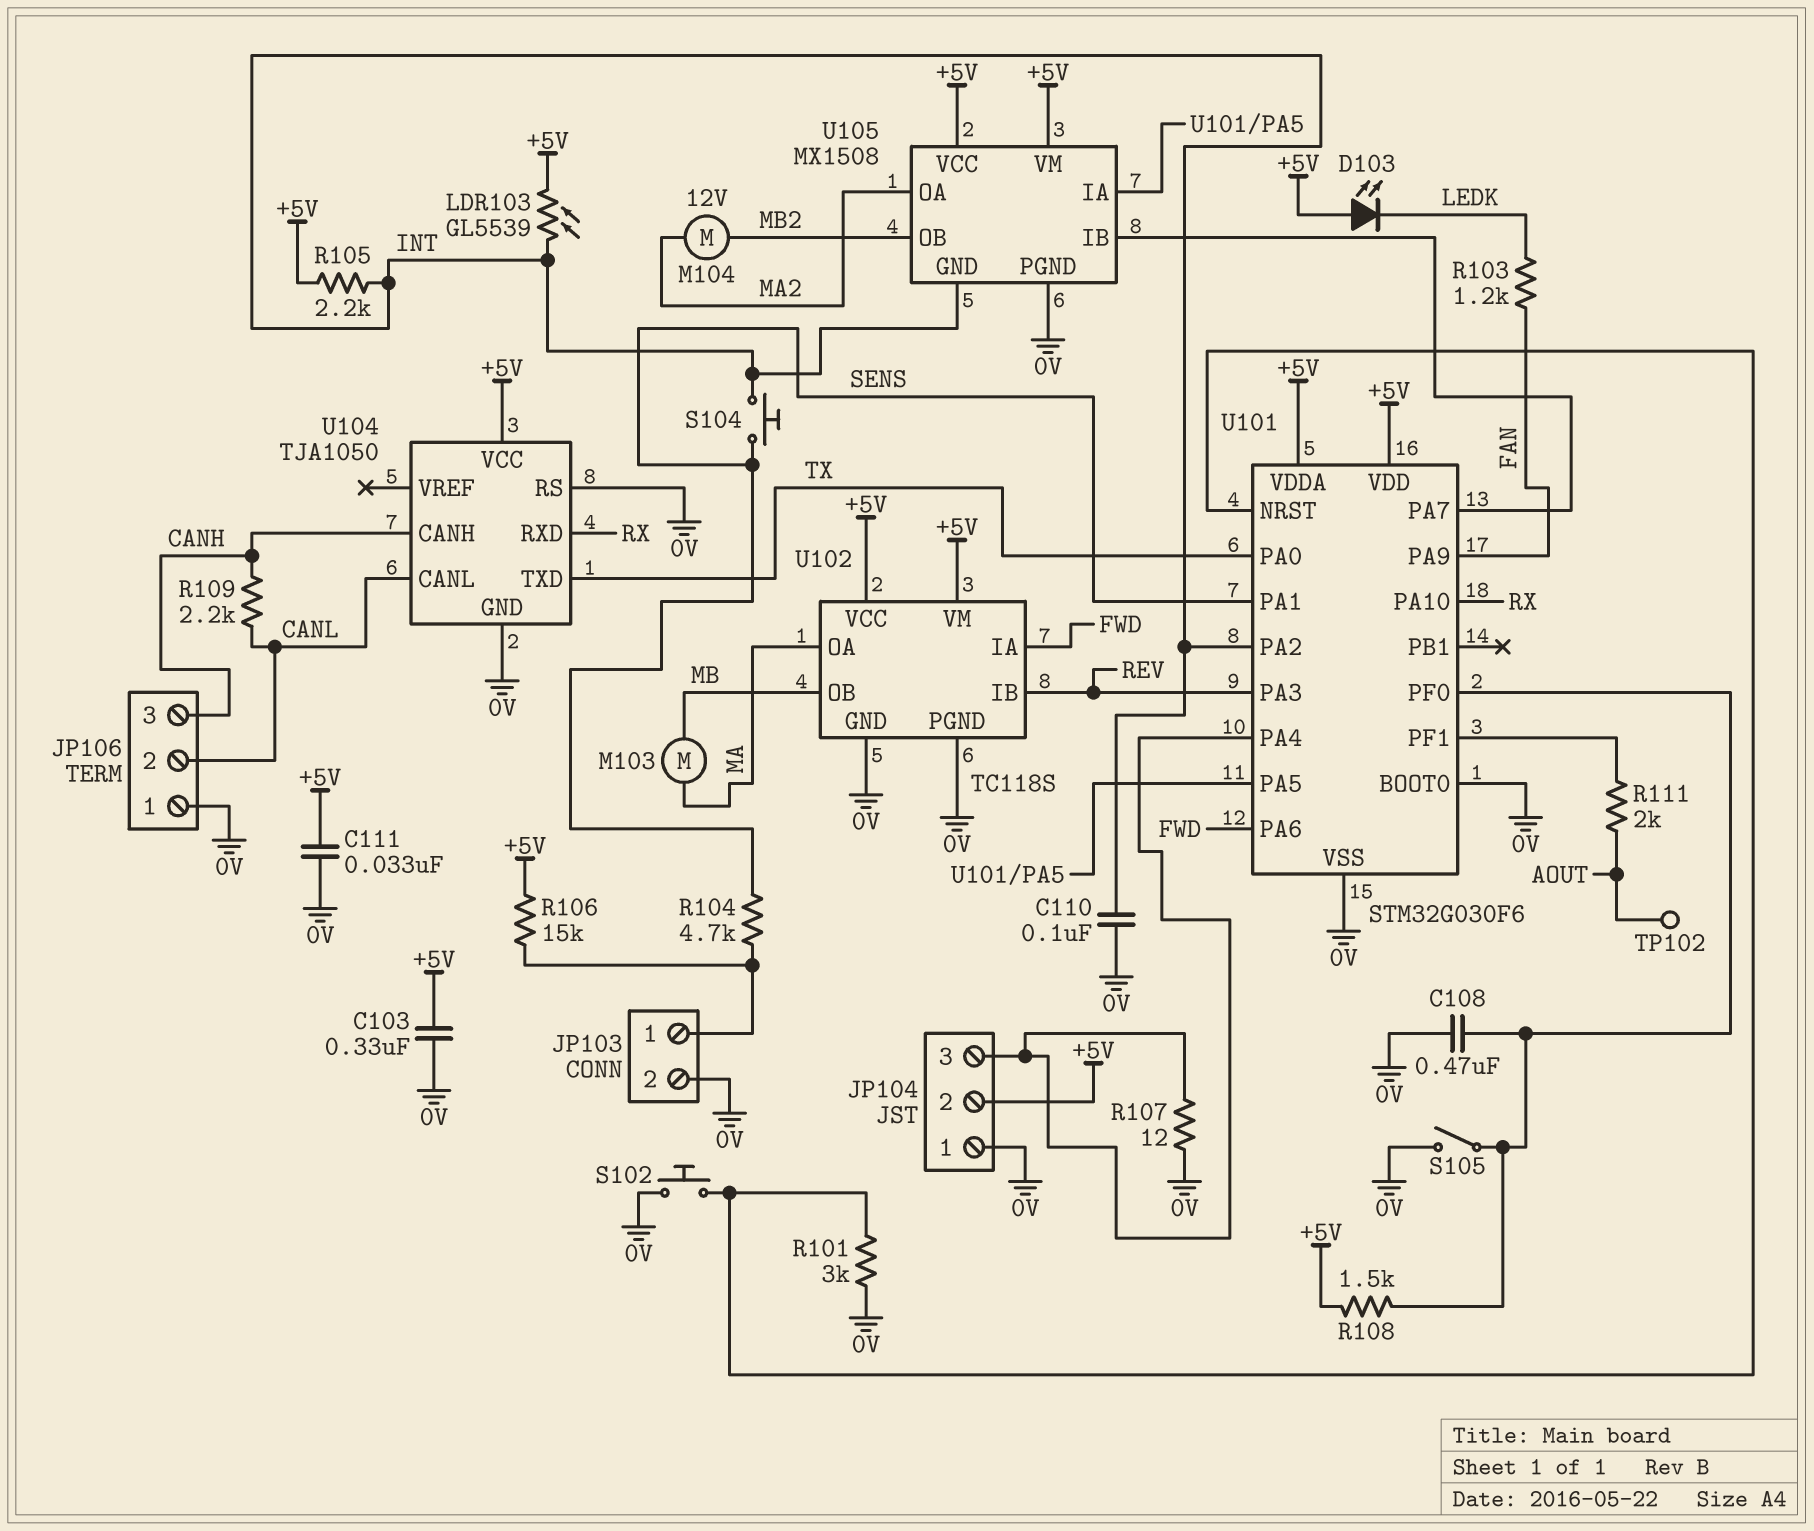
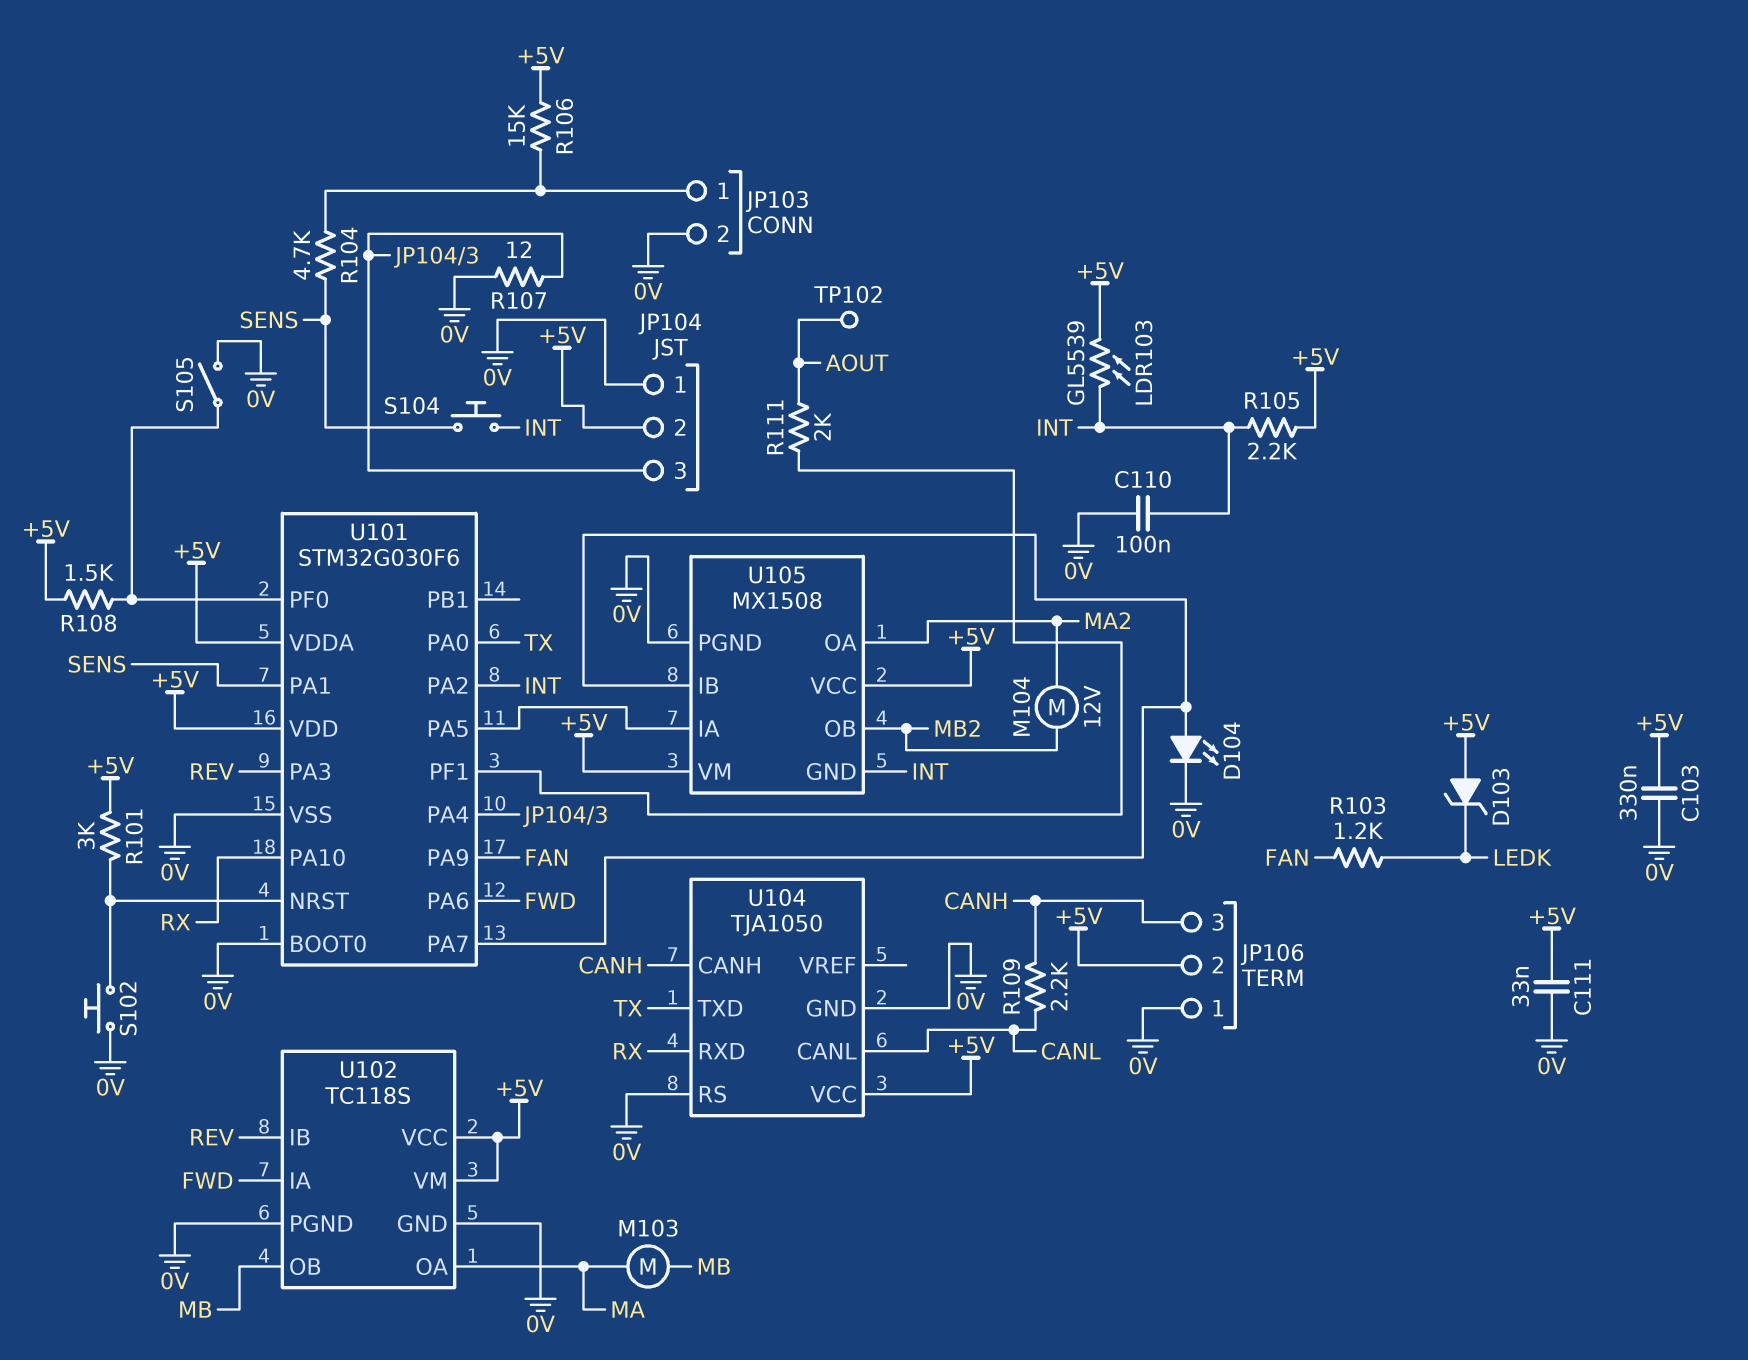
C108: 470nF (0V, U101/PF0) -> none
D103: LED (A +5V, K LEDK) -> zener (A +5V, K LEDK)
D104: none -> LED (A U101/PA7, K 0V)
JP106 pin 2: CANL -> +5V
R101: 3k (0V, U101/NRST) -> 3k (+5V, U101/NRST)

